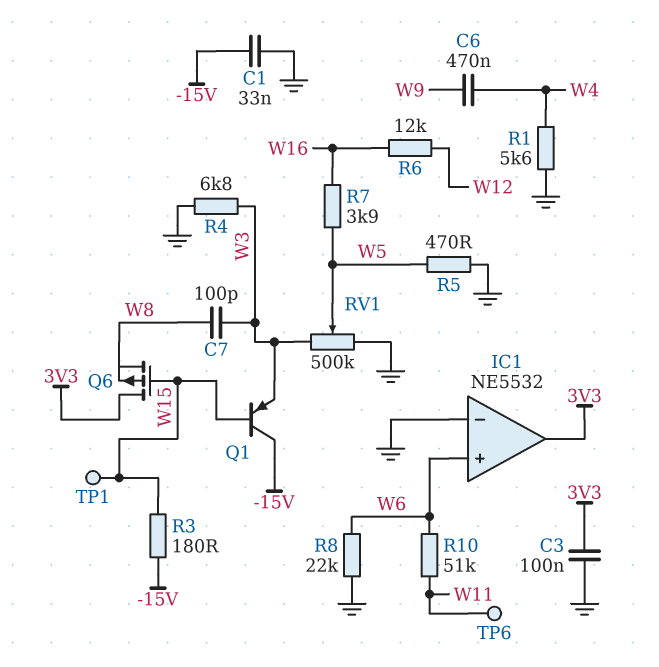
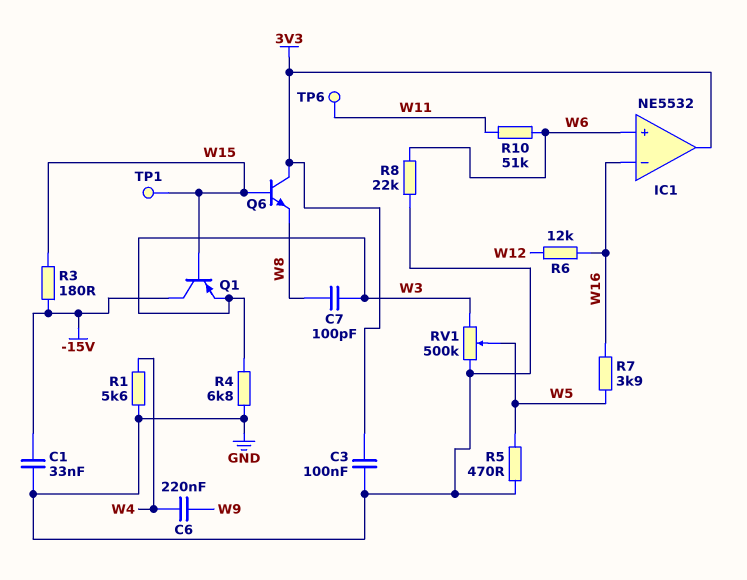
C6: 470nF (W4, W9) -> 220nF (W4, W9)
IC1 pin in-: GND -> W16
Q6: PMOS (G W15, D 3V3, S W8) -> NPN (B W15, C 3V3, E W8)

